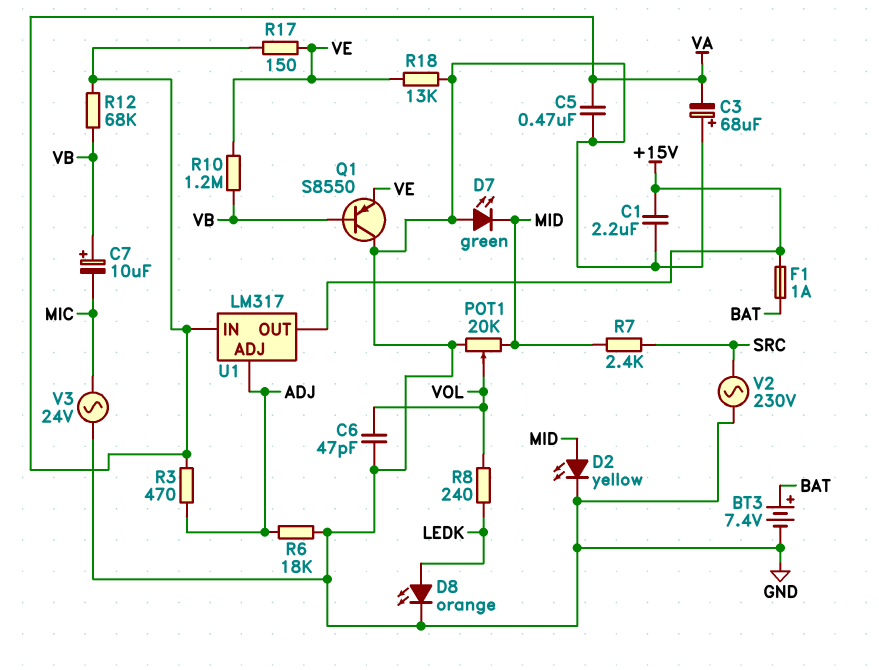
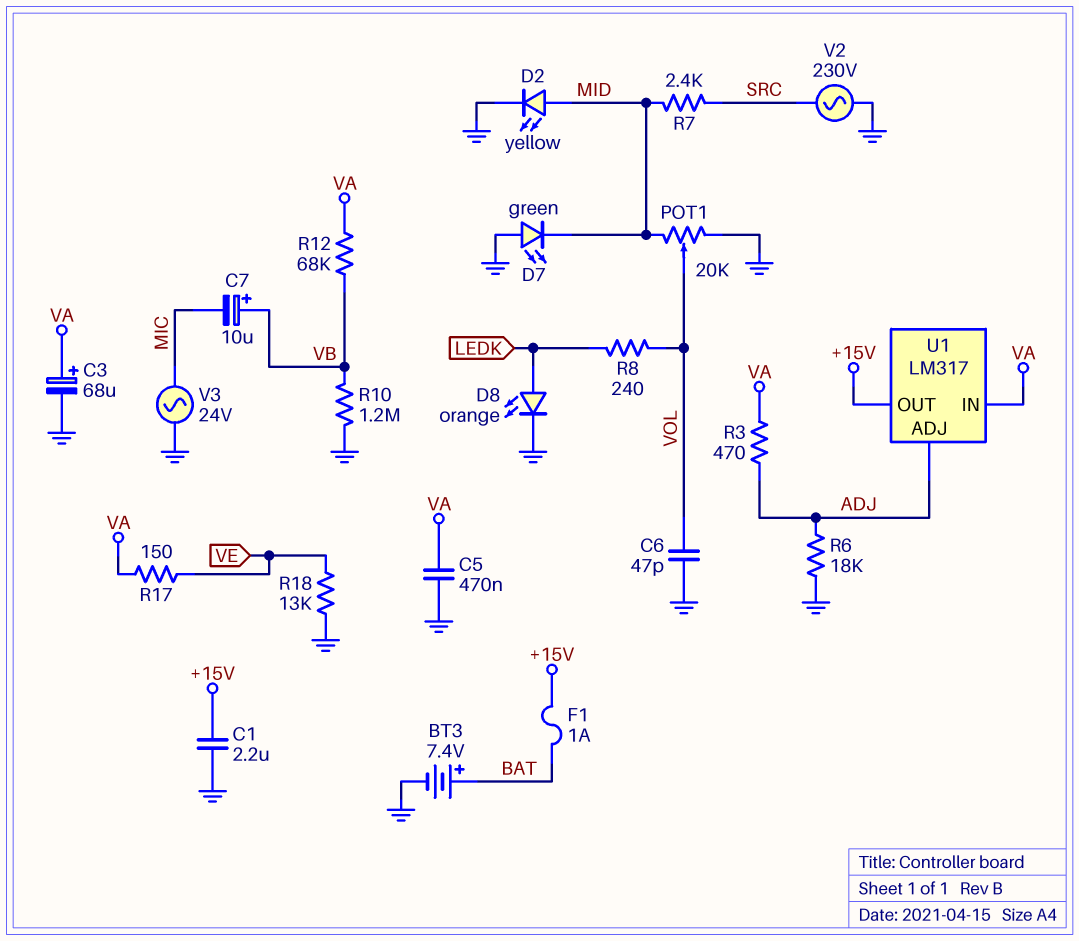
C3: 68uF (plus GND, minus VA) -> 68uF (plus VA, minus GND)
Q1: PNP S8550 (B VB, C GND, E VE) -> none
R10: 1.2M (VB, VE) -> 1.2M (GND, VB)

